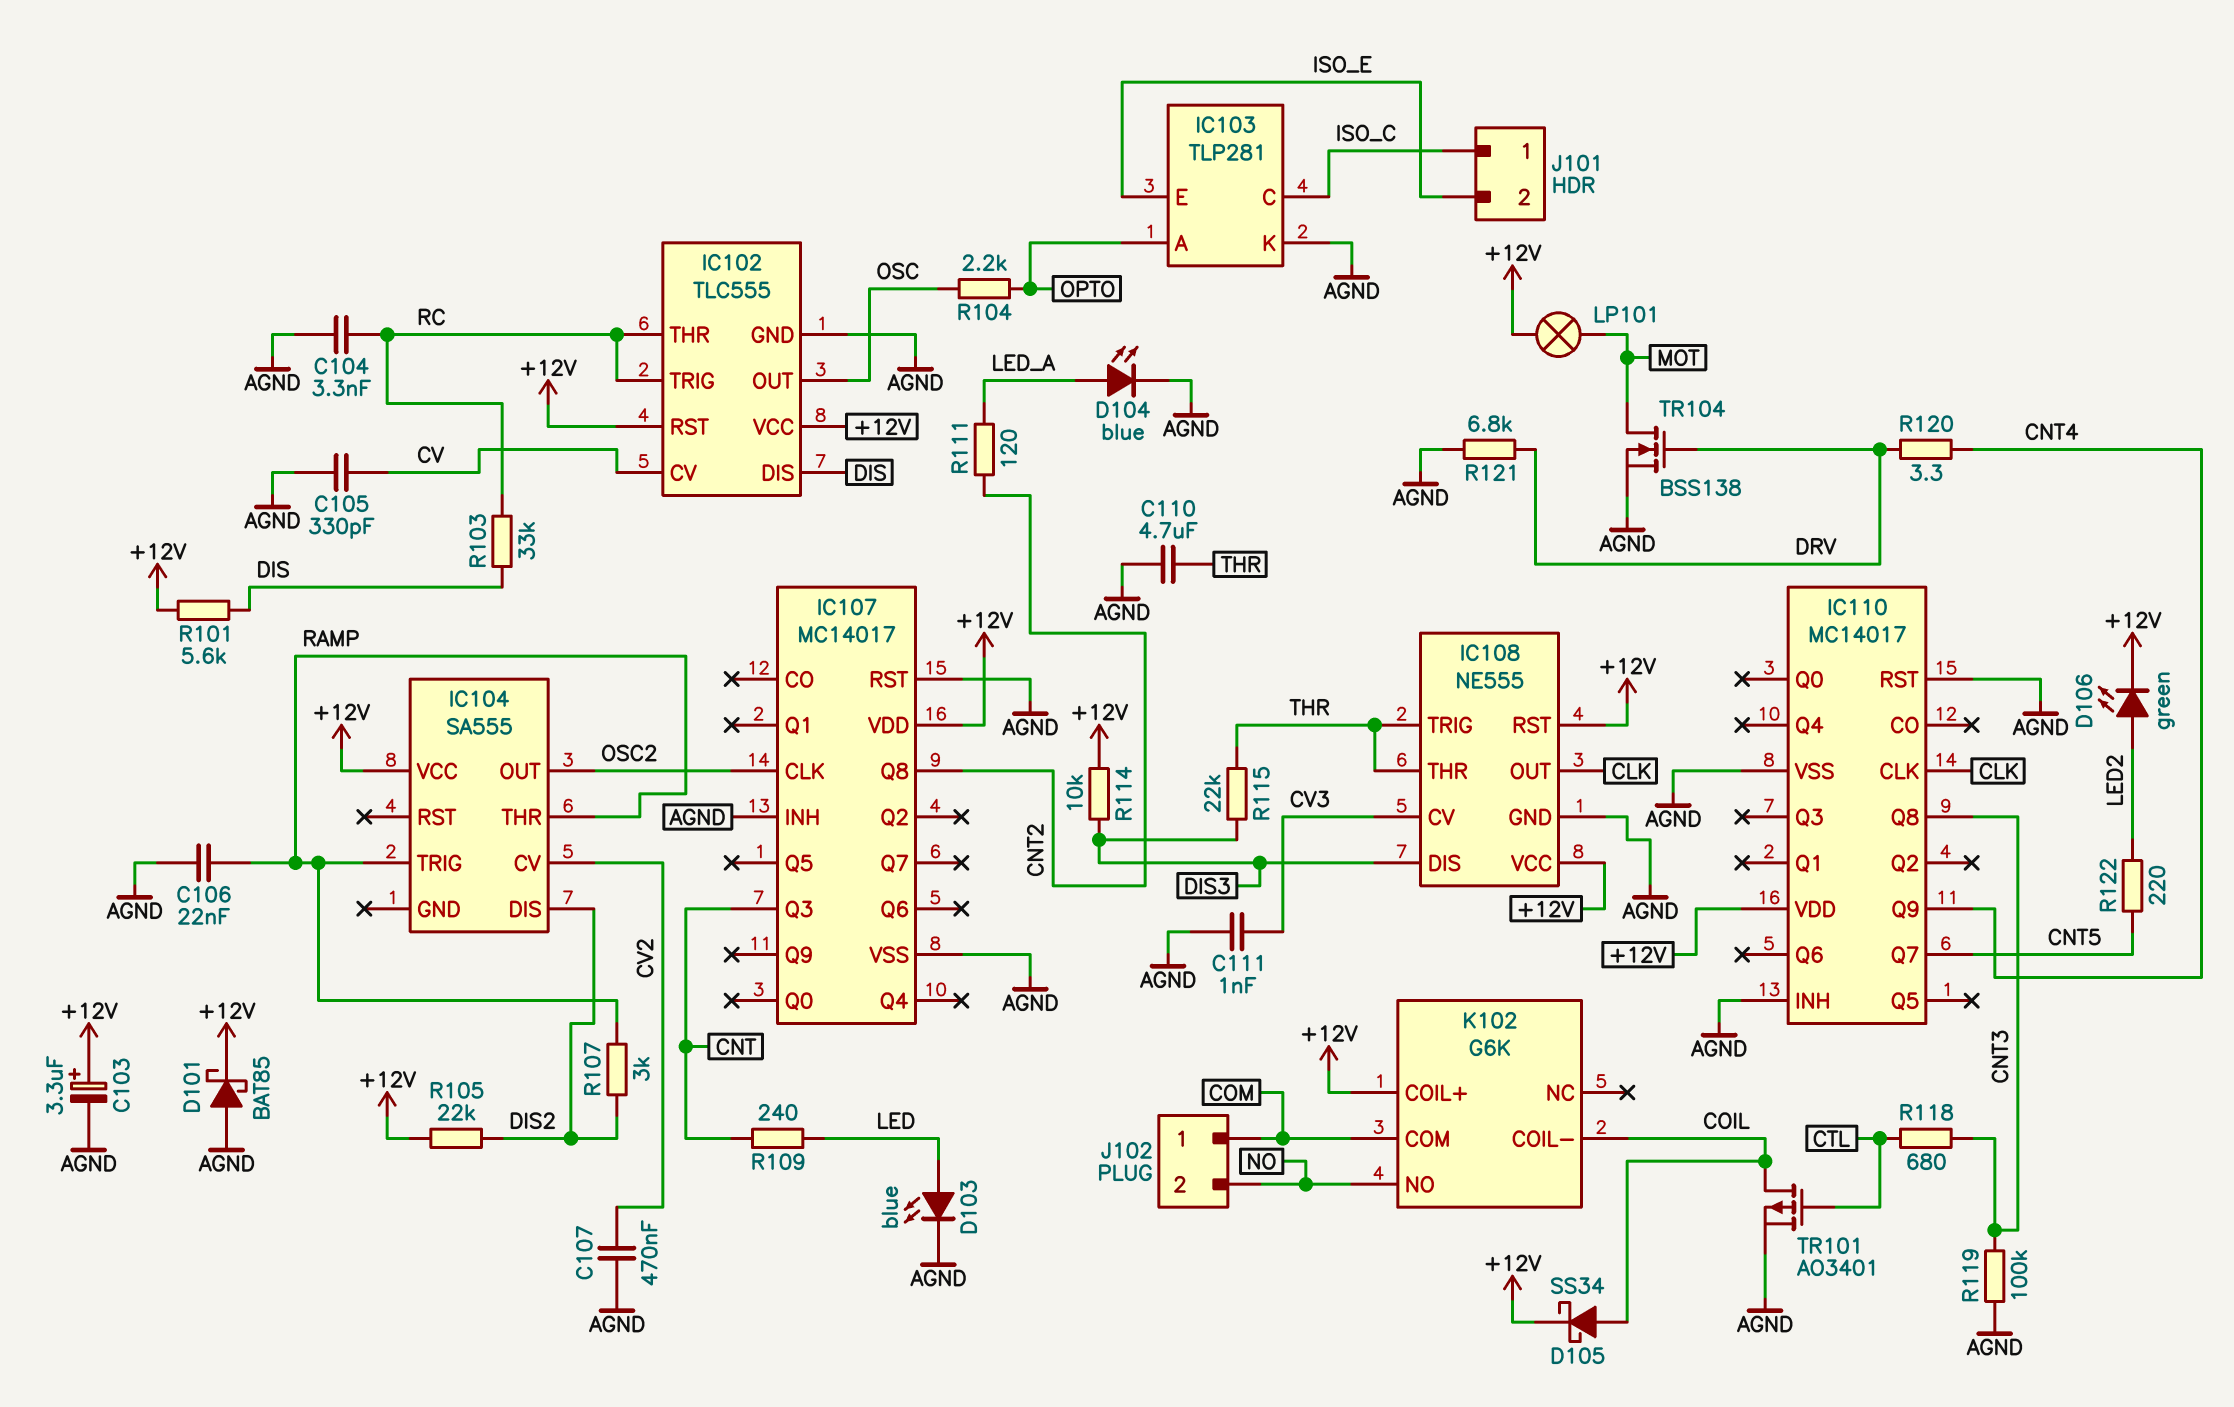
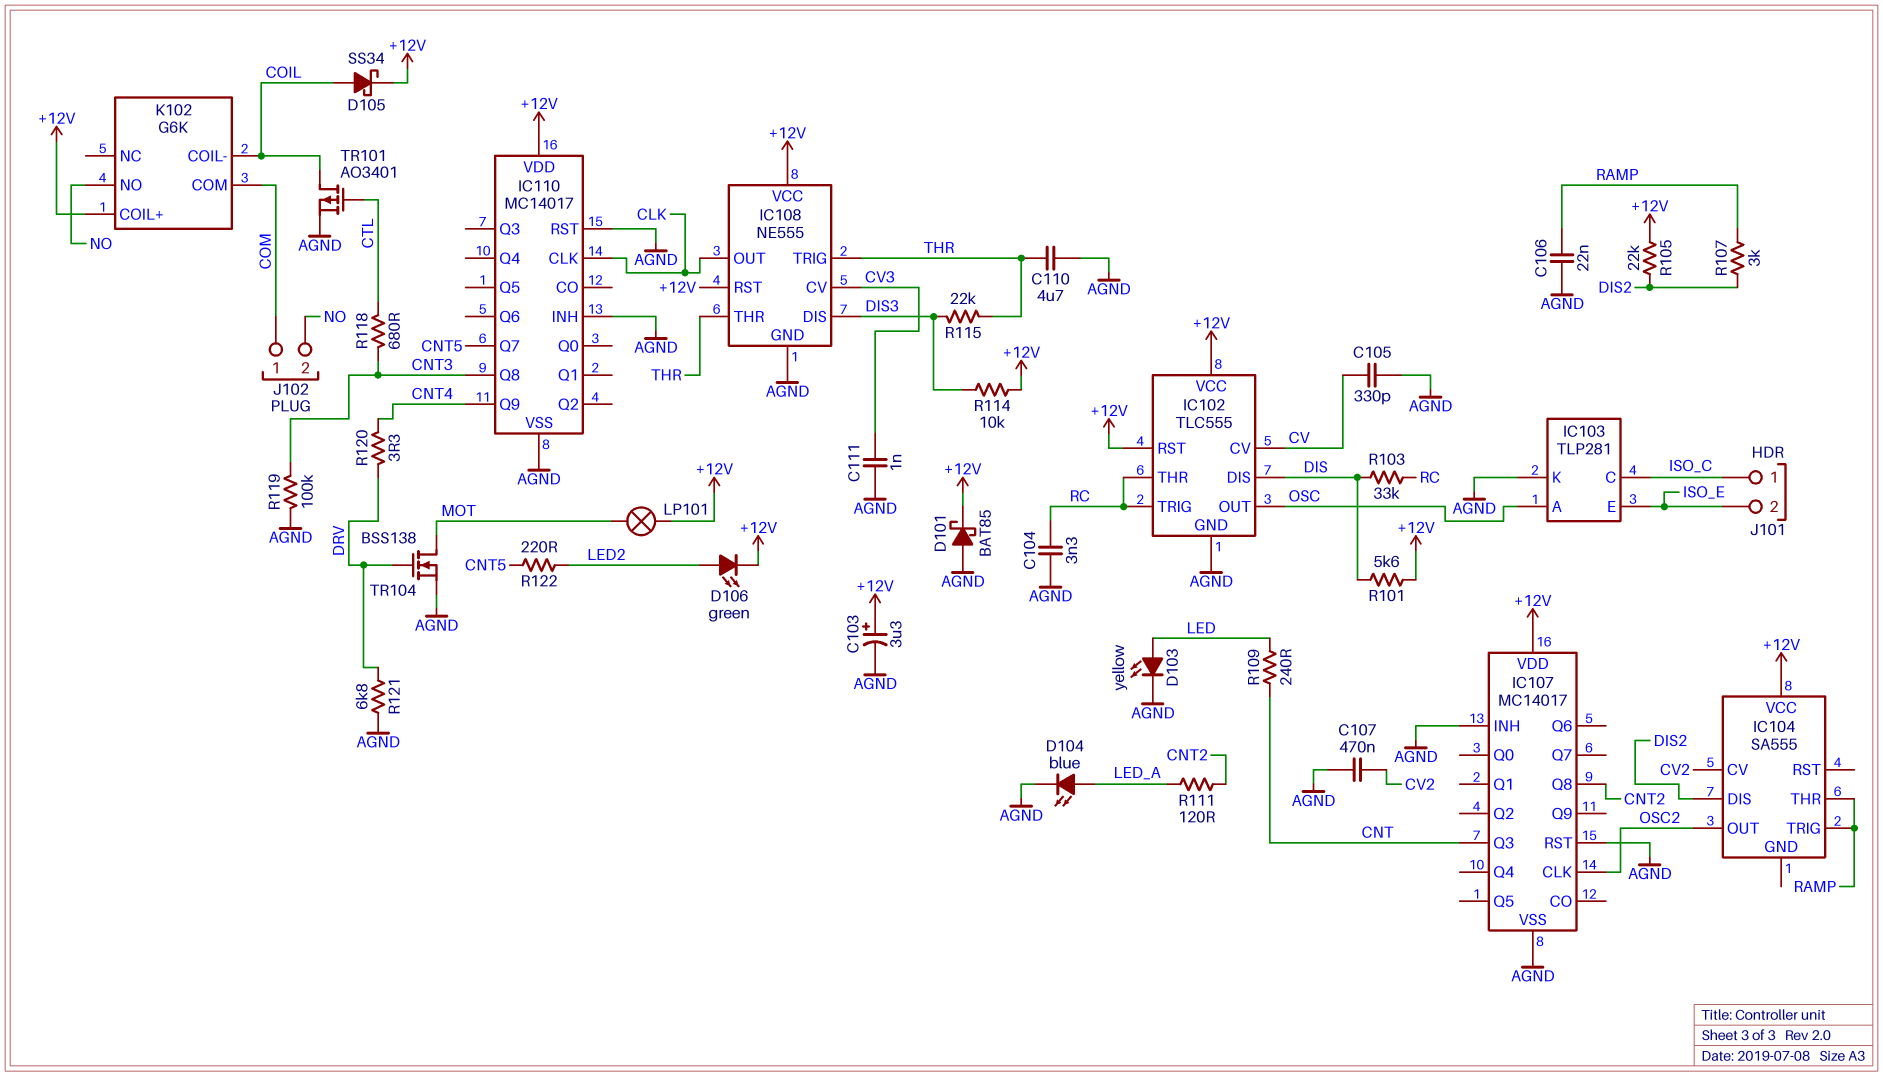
D103: LED blue (A LED, K AGND) -> LED yellow (A LED, K AGND)
IC103 pin A: OPTO -> OSC
R104: 2.2k (OPTO, OSC) -> none

